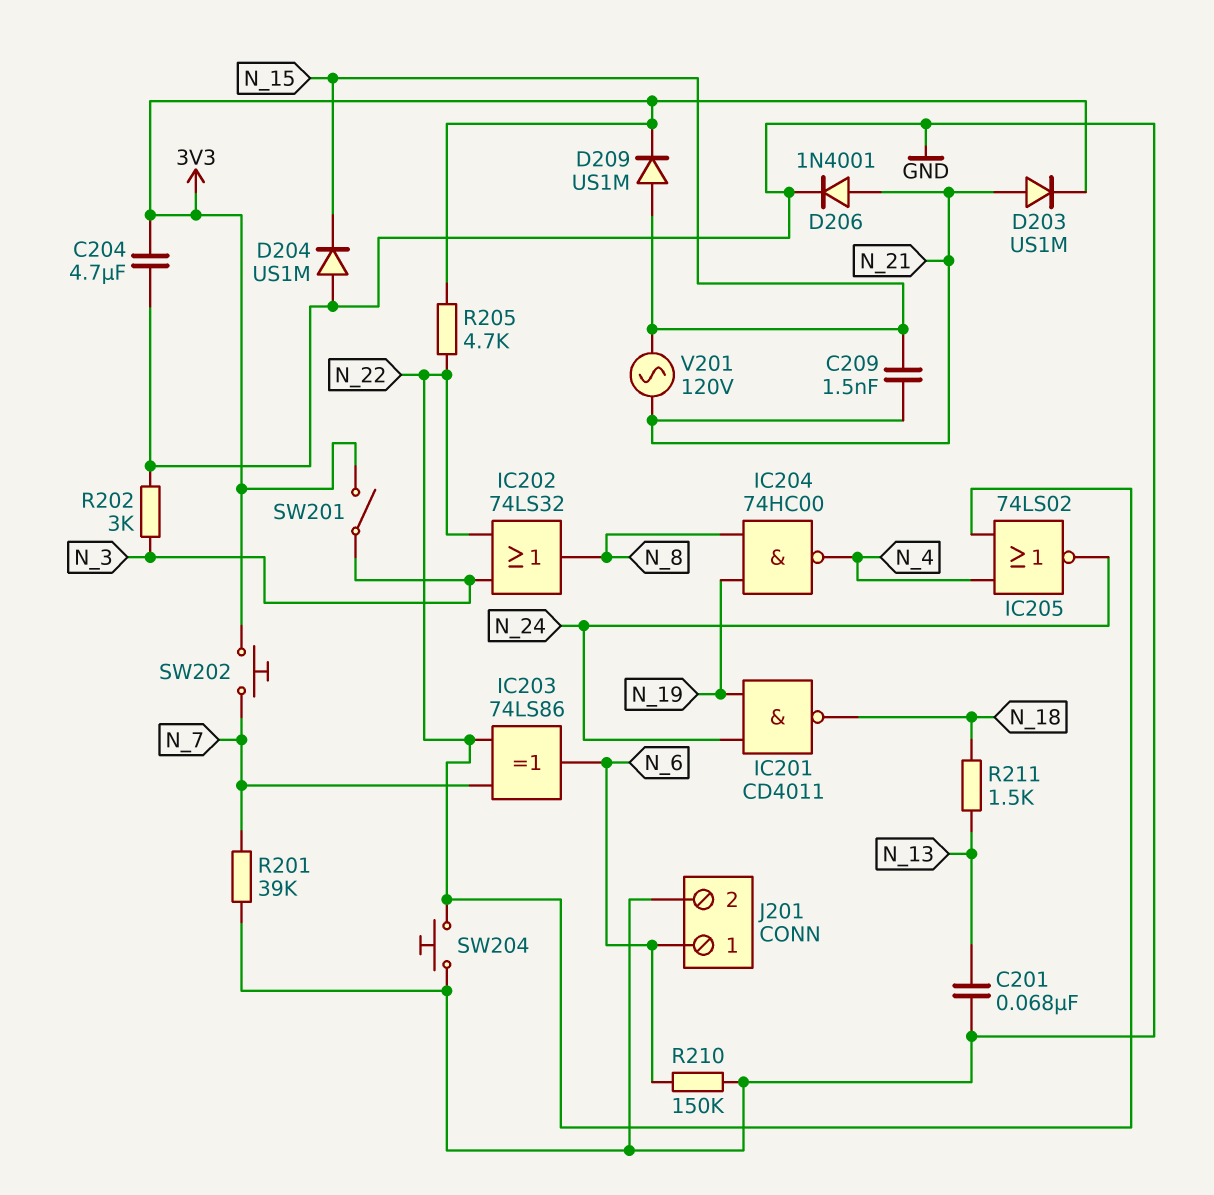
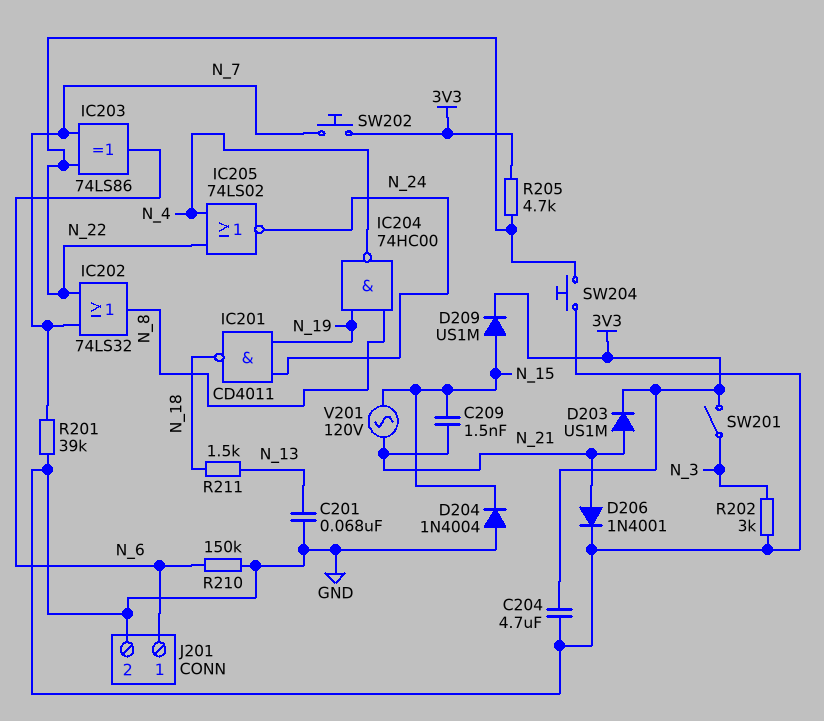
D204: diode US1M (A GND, K N_15) -> diode 1N4004 (A GND, K N_15)
IC202: OR 74LS32 (in N_3, in N_22, out N_8) -> OR 74LS32 (in N_7, in N_22, out N_8)

